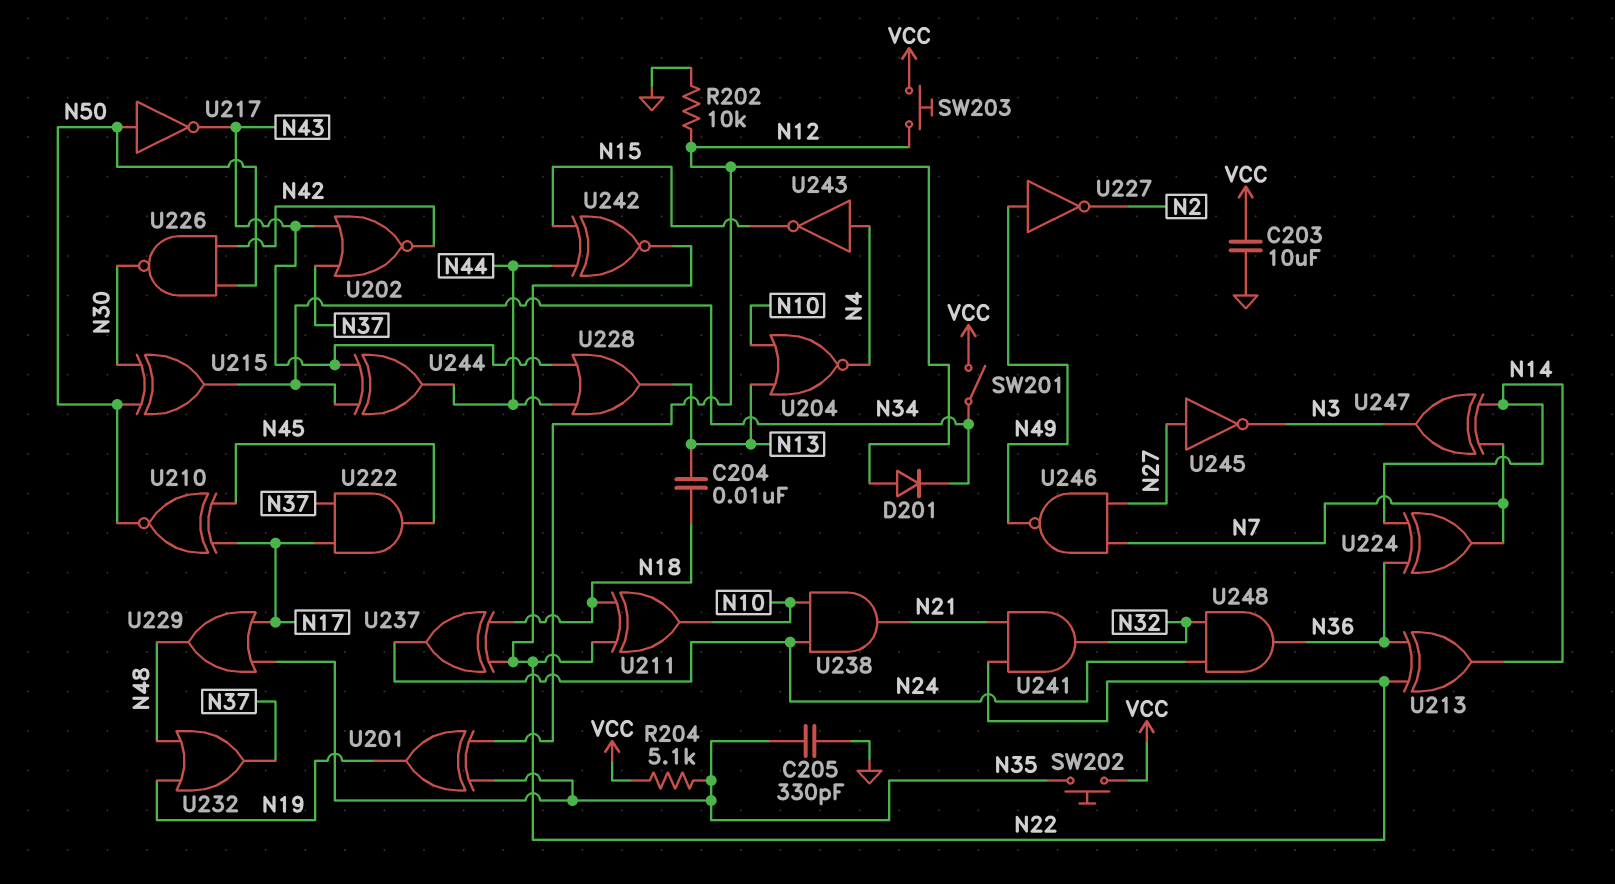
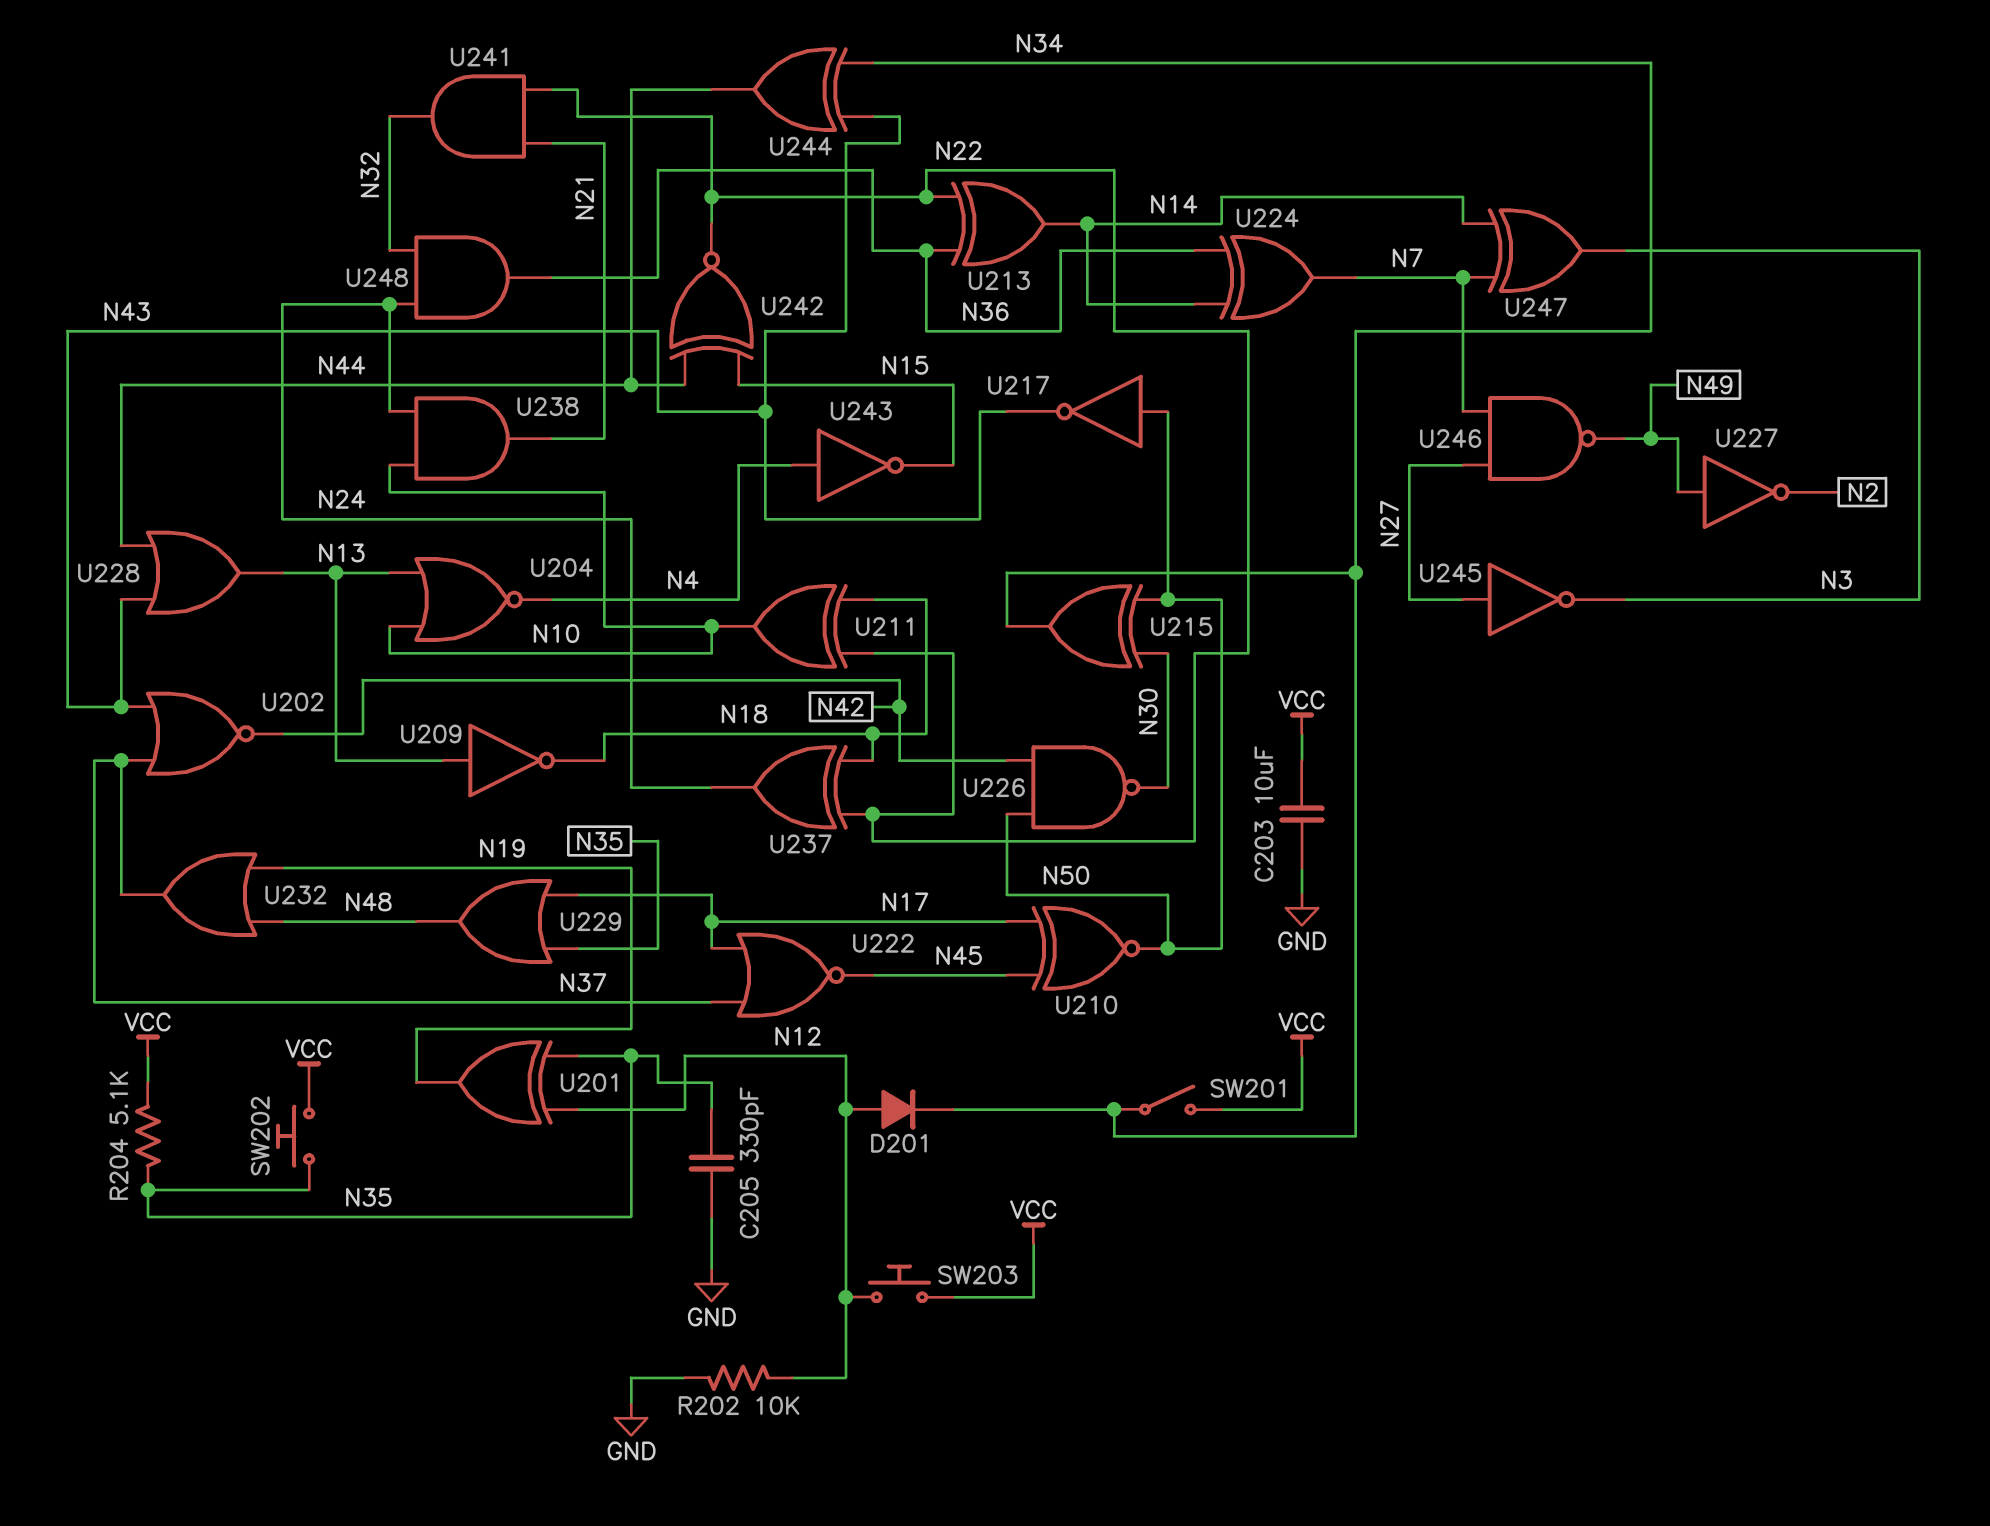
C204: 10nF (N13, N18) -> none
U209: none -> NOT (in N13, out N18)
U222: AND (in N17, in N37, out N45) -> NOR (in N17, in N37, out N45)

